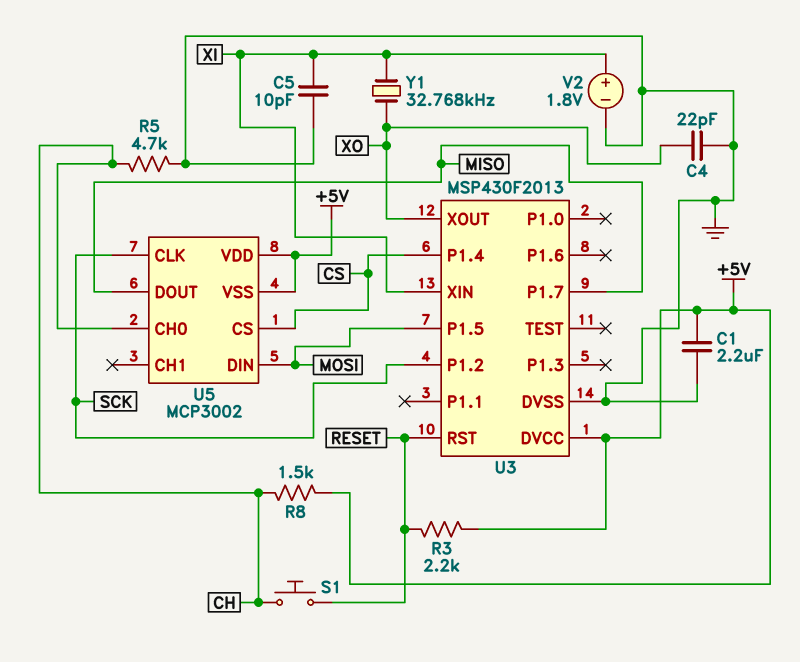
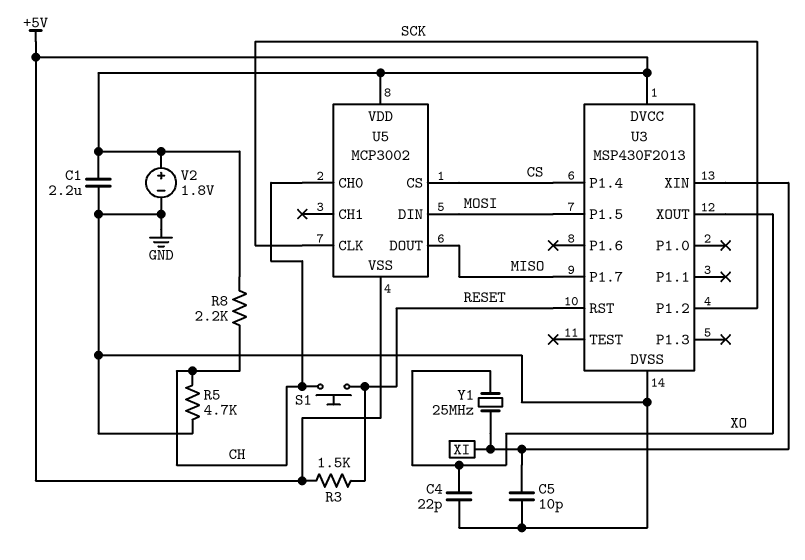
R3: 2.2k (+5V, RESET) -> 1.5k (+5V, RESET)
R8: 1.5k (+5V, CH) -> 2.2k (+5V, CH)
V2: 1.8V (plus XI, minus GND) -> 1.8V (plus +5V, minus GND)
Y1: 32.768kHz (XI, XO) -> 25MHz (XI, XO)

